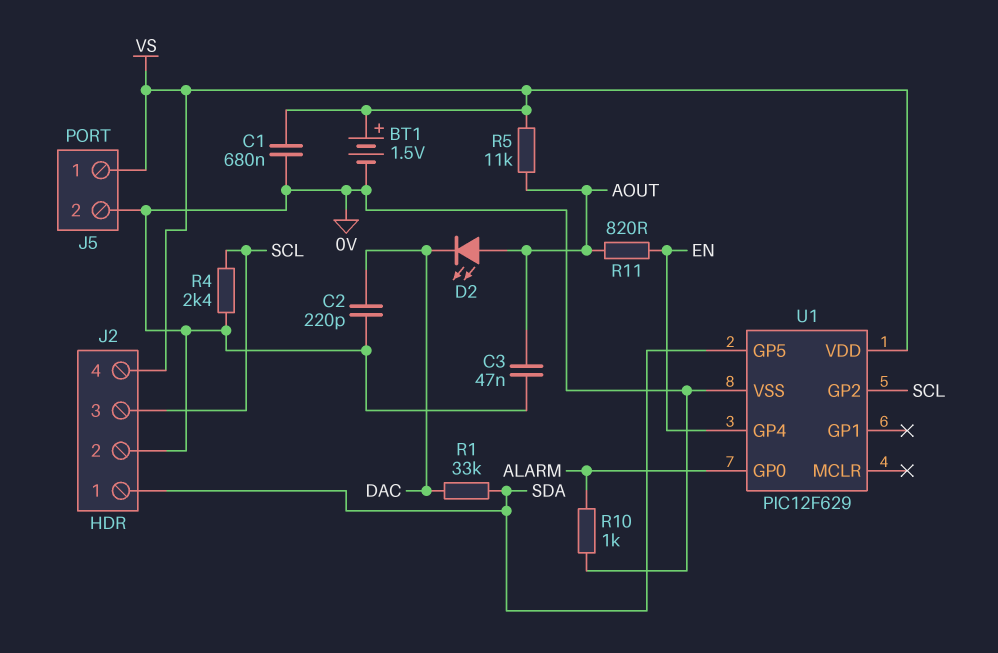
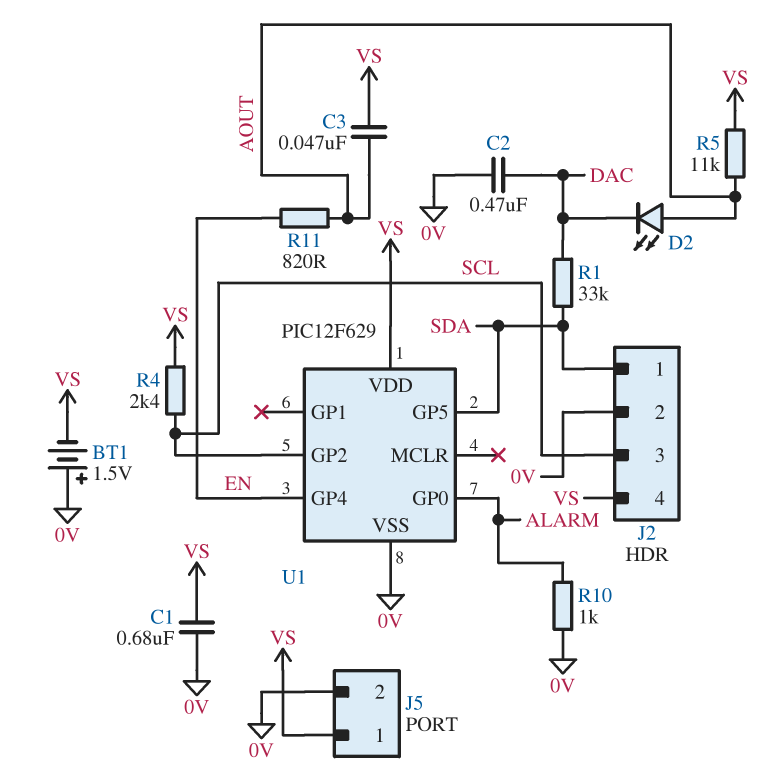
BT1: 1.5V (plus VS, minus 0V) -> 1.5V (plus 0V, minus VS)
C2: 220pF (0V, DAC) -> 470nF (0V, DAC)
C3: 47nF (0V, AOUT) -> 47nF (AOUT, VS)
R4: 2.4k (0V, SCL) -> 2.4k (SCL, VS)

